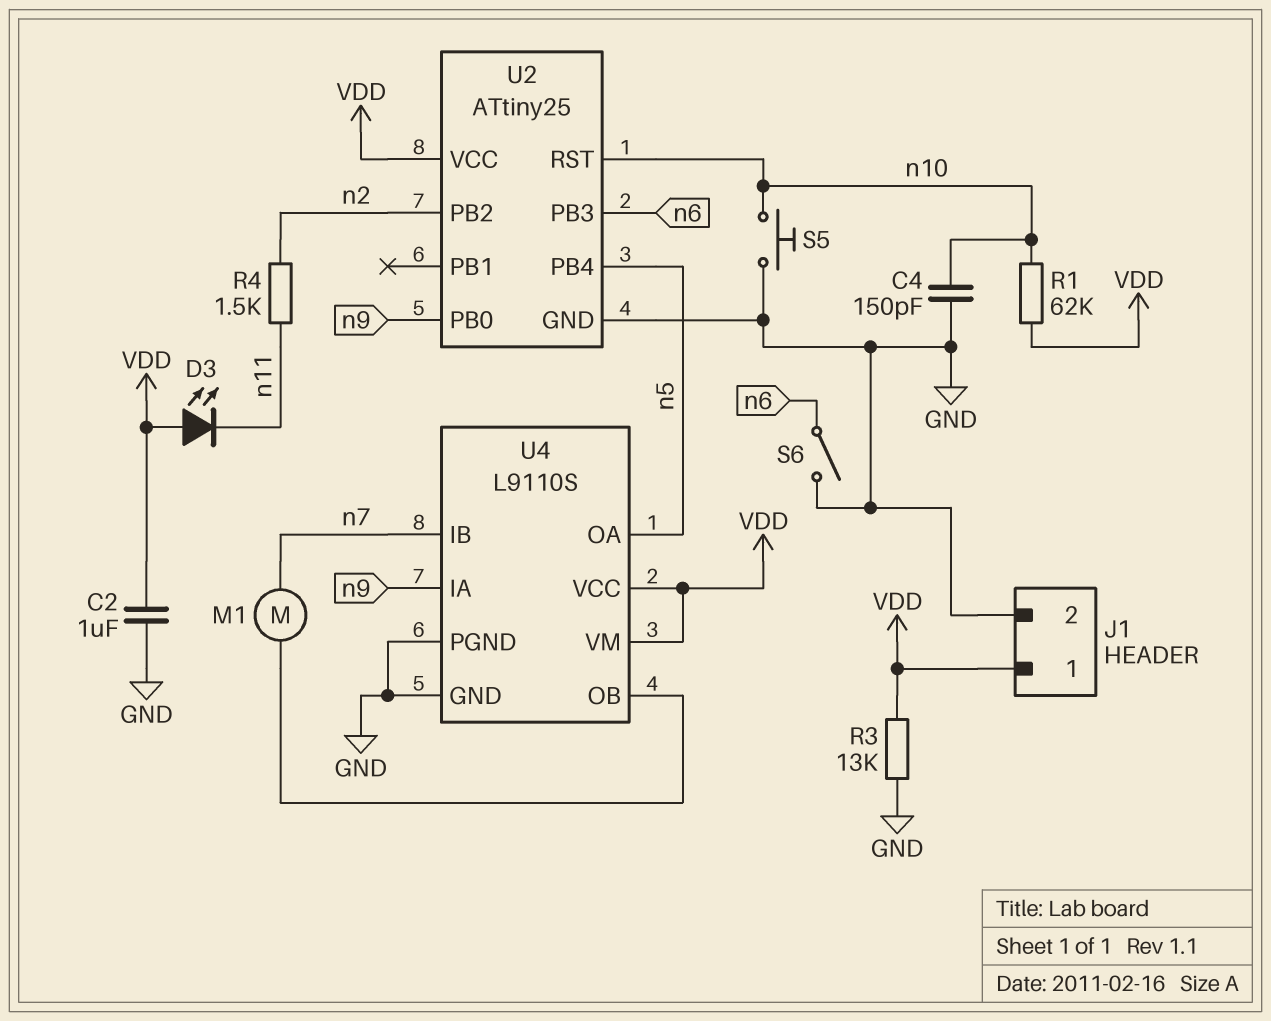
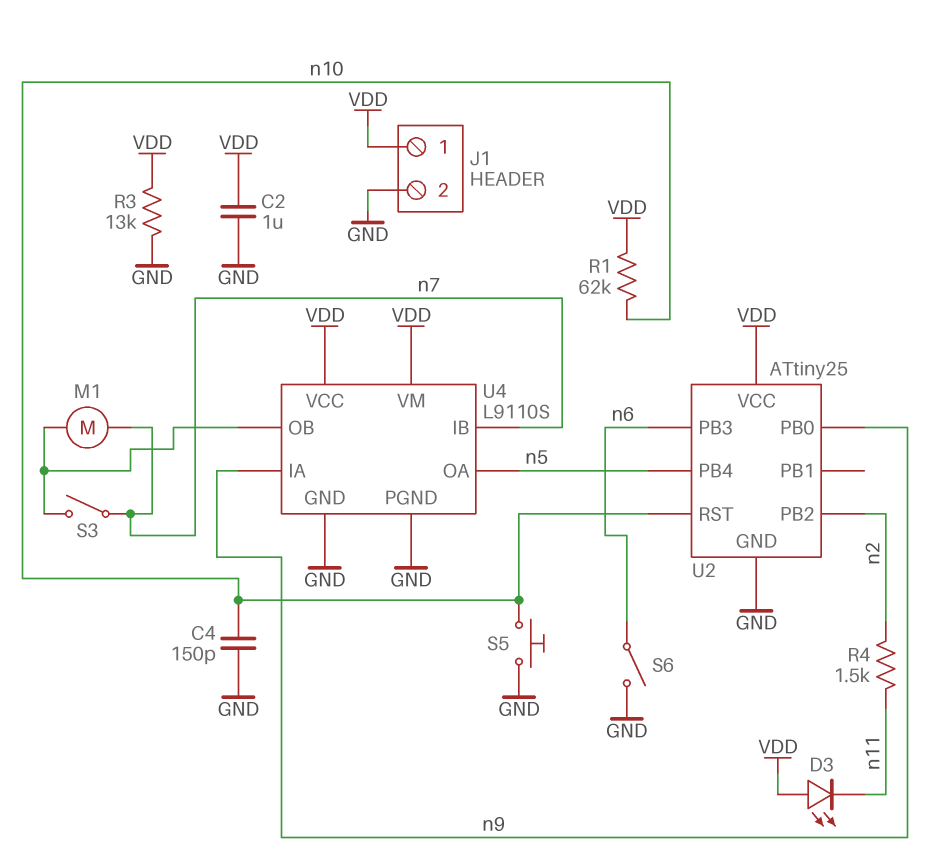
S3: none -> switch (U4/OB, n7)

